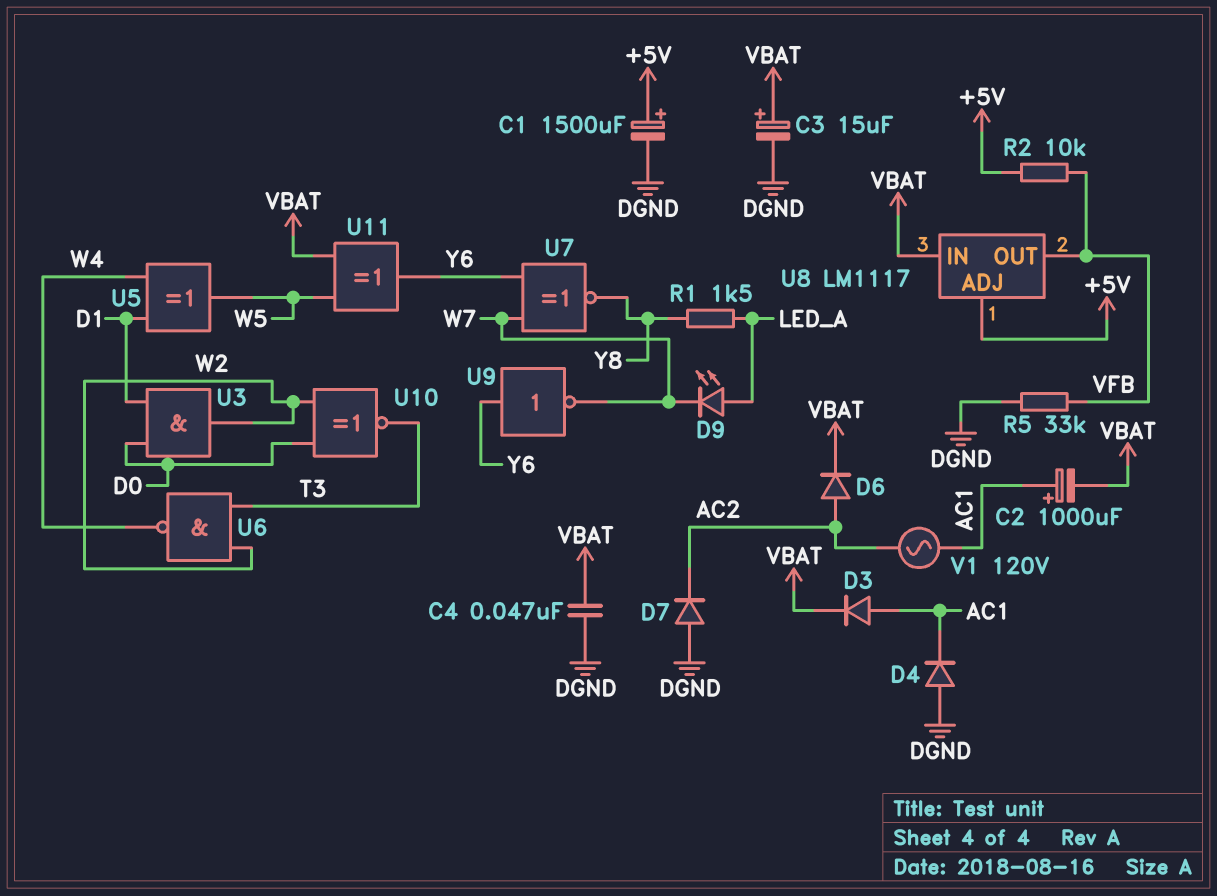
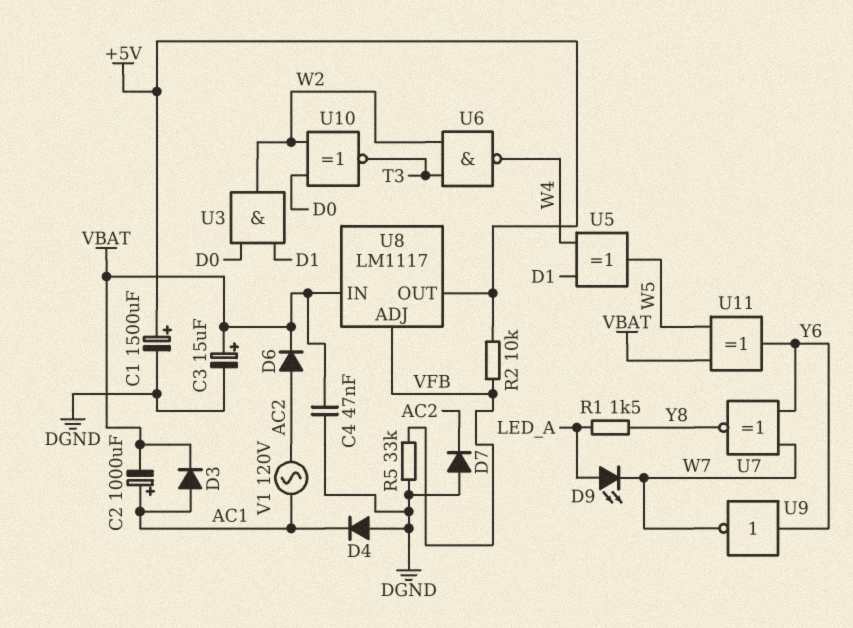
U8 pin ADJ: +5V -> VFB
U8 pin OUT: VFB -> +5V

